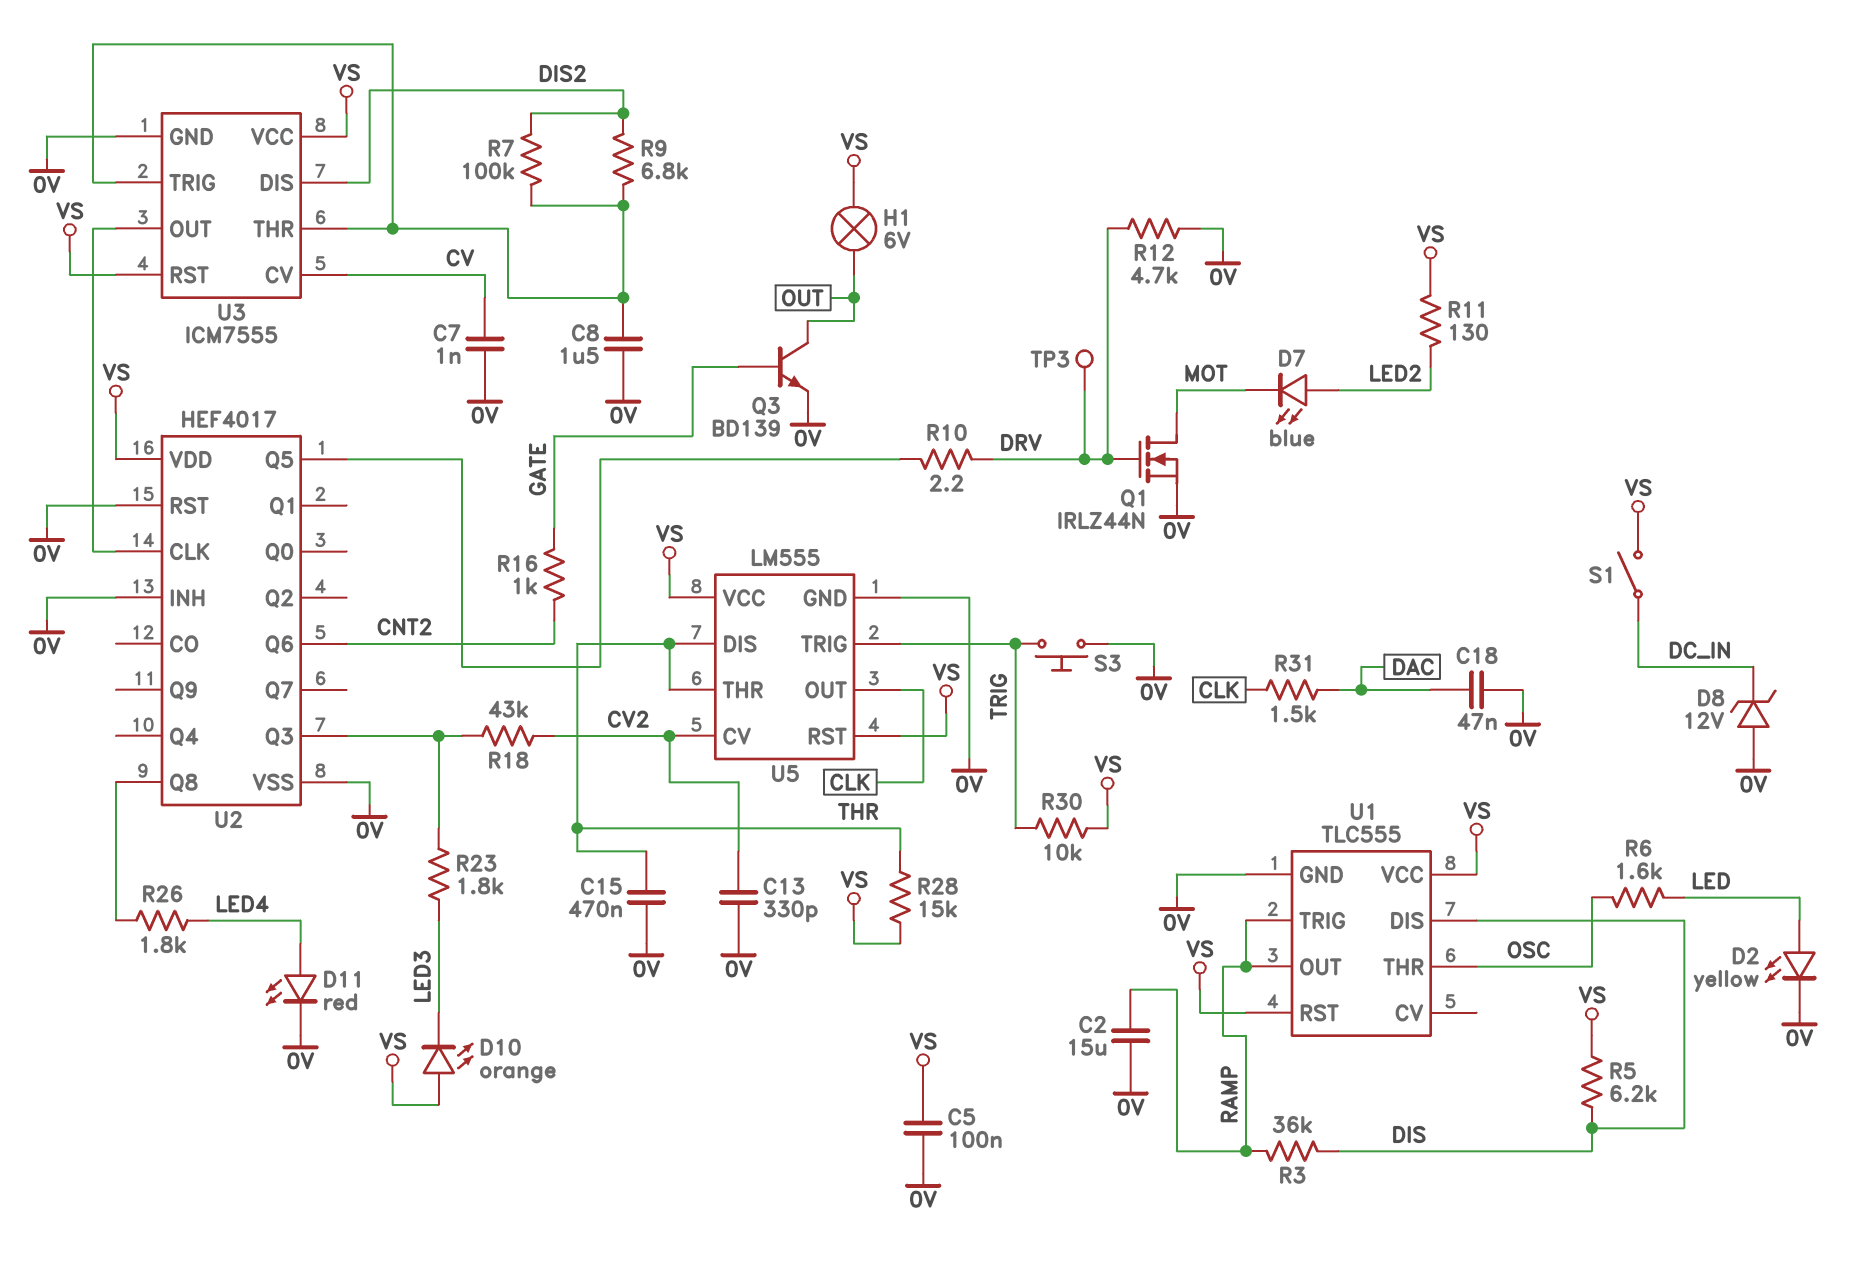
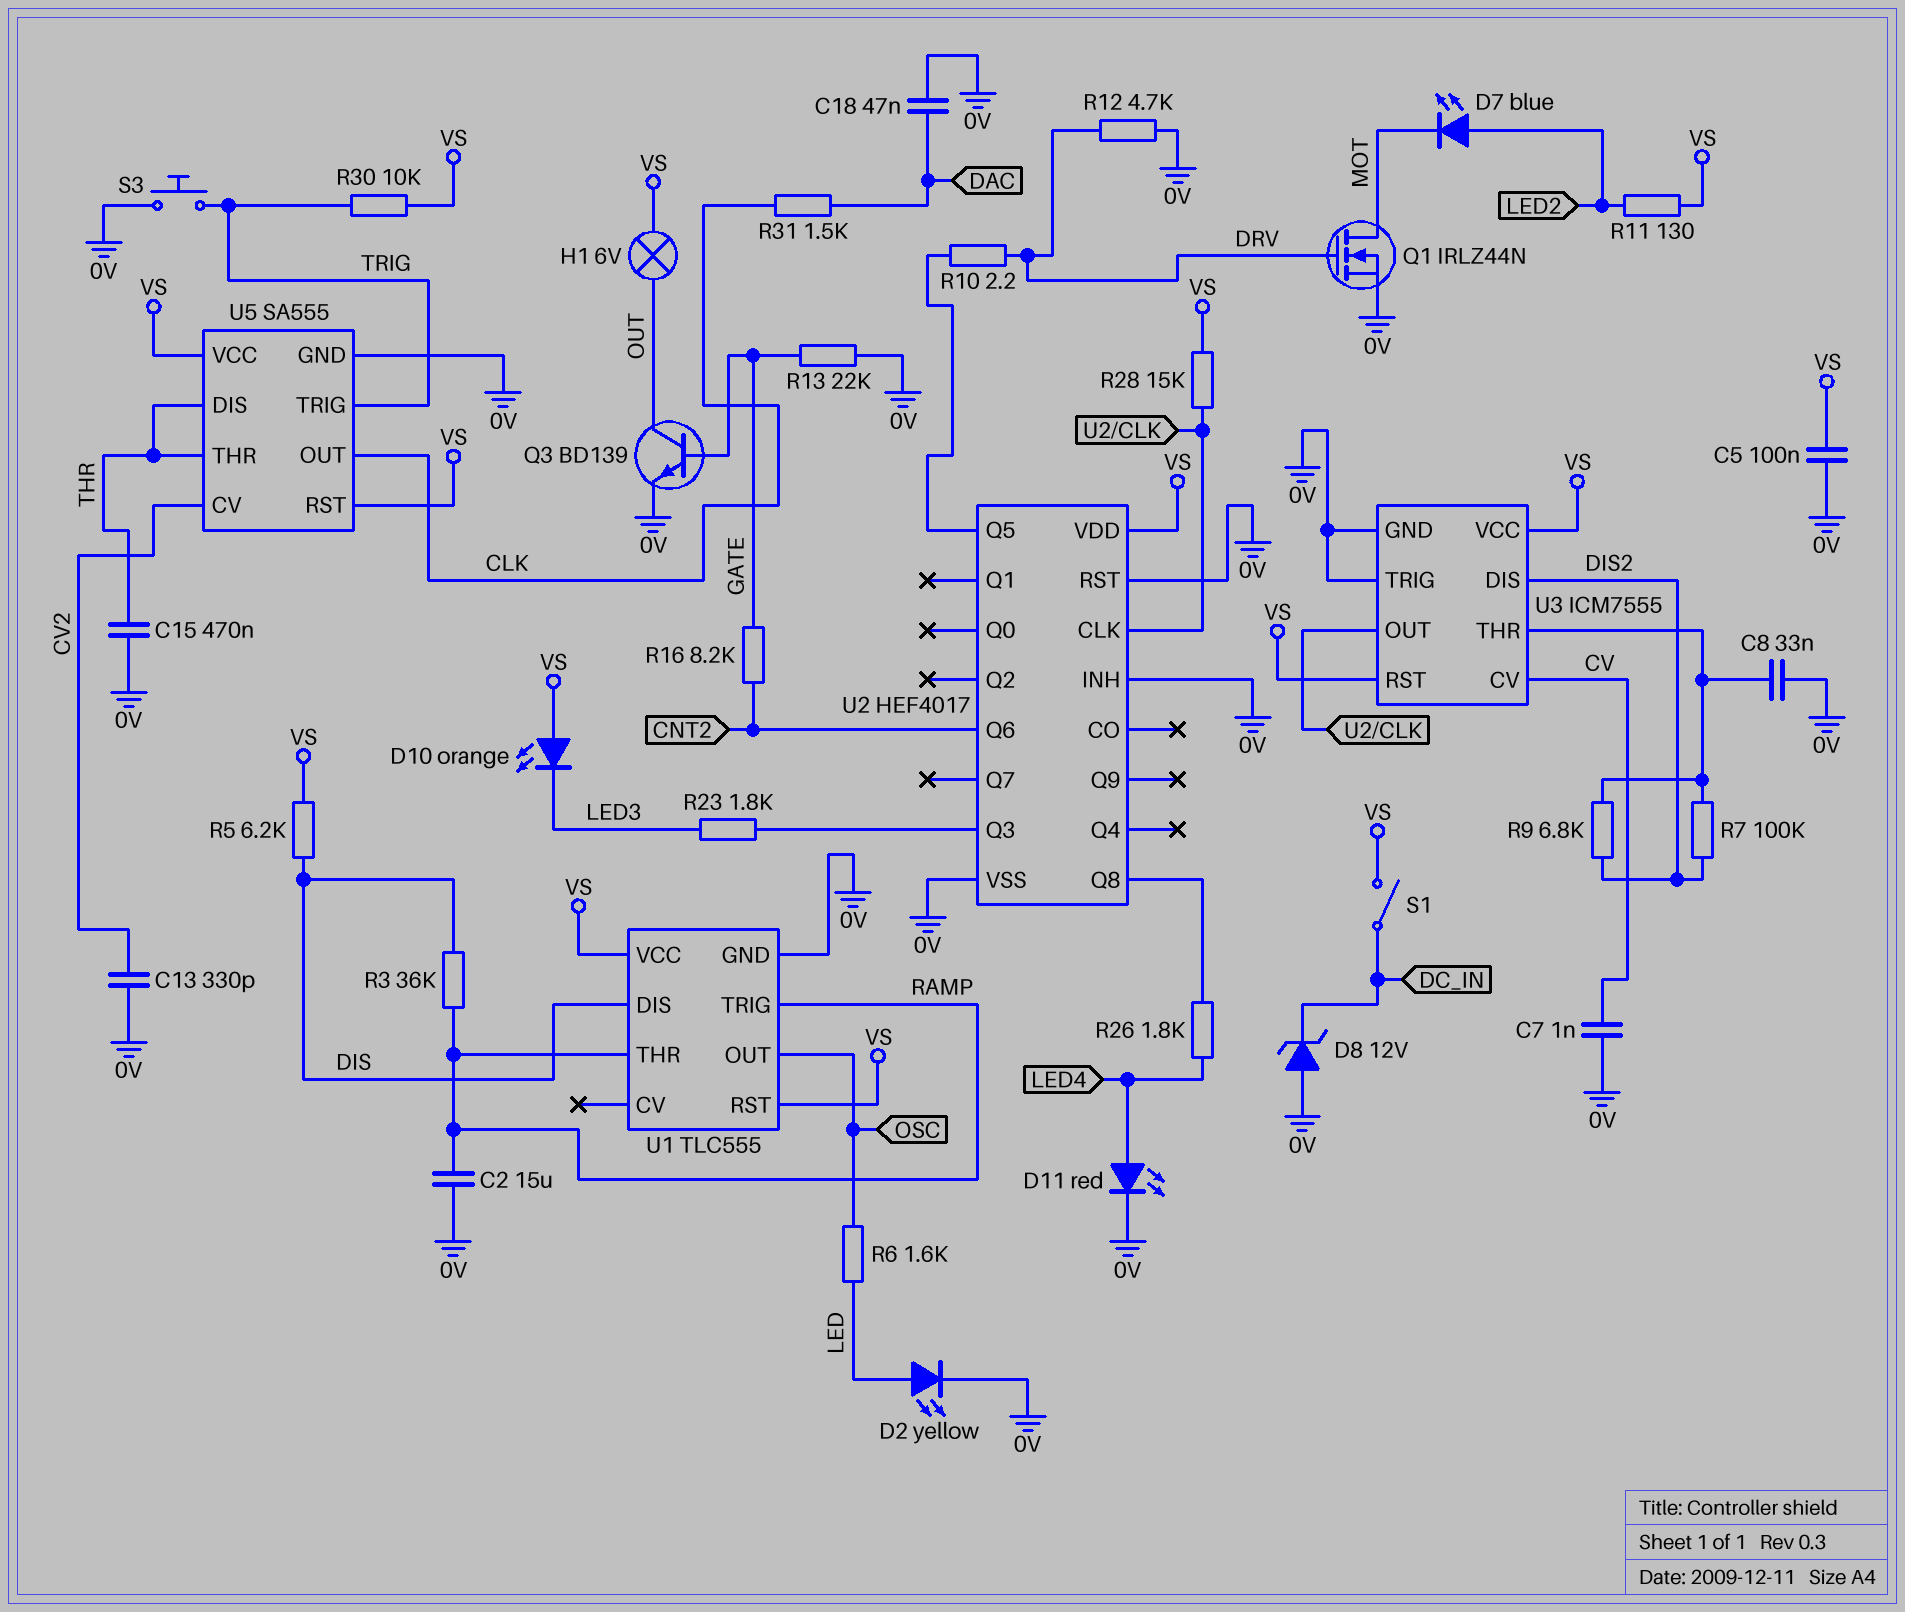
C8: 1.5uF (0V, U3/THR) -> 33nF (0V, U3/THR)
R13: none -> 22k (0V, GATE)
R16: 1k (CNT2, GATE) -> 8.2k (CNT2, GATE)
R18: 43k (CV2, U2/Q3) -> none
R28: 15k (THR, VS) -> 15k (U2/CLK, VS)
TP3: test point (DRV) -> none
U1 pin OUT: RAMP -> OSC
U1 pin THR: OSC -> RAMP
U3 pin TRIG: U3/THR -> 0V
U5: LM555 -> SA555

